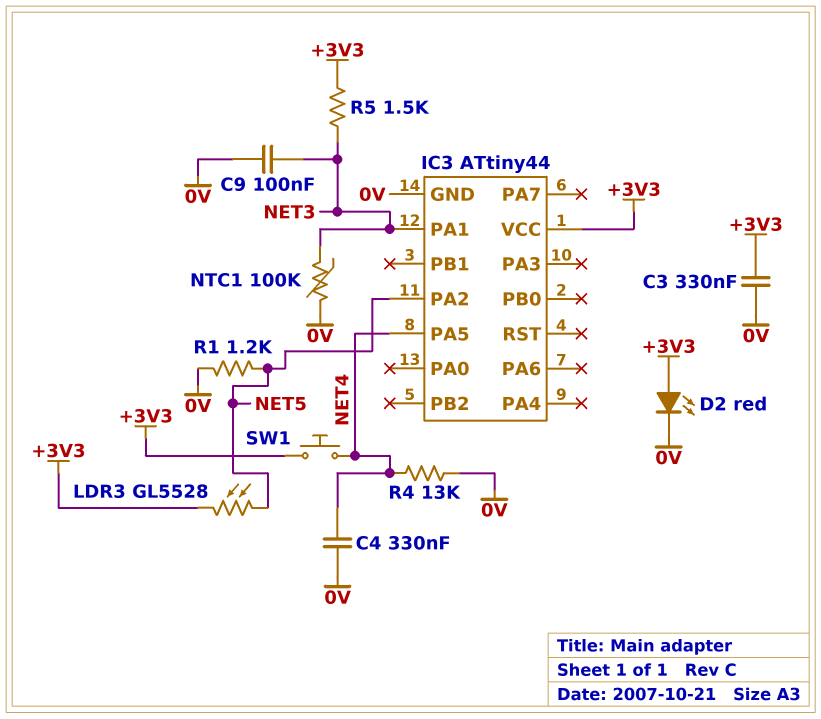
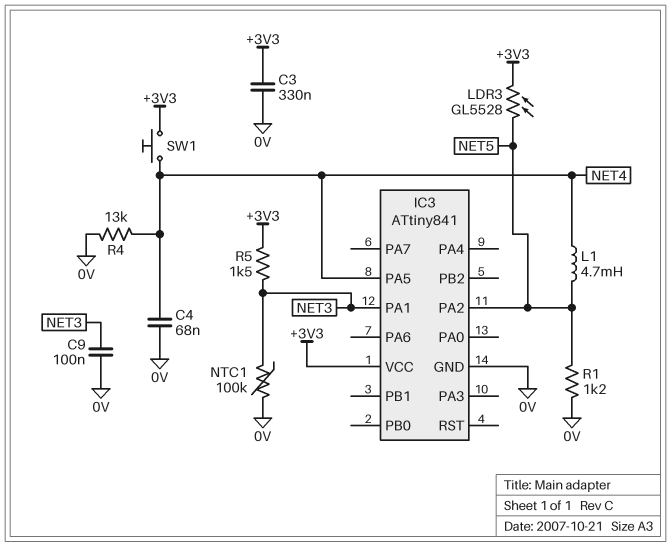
C4: 330nF (0V, NET4) -> 68nF (0V, NET4)
D2: LED red (A +3V3, K 0V) -> none
IC3: ATtiny44 -> ATtiny841
L1: none -> 4.7mH (NET4, NET5)

